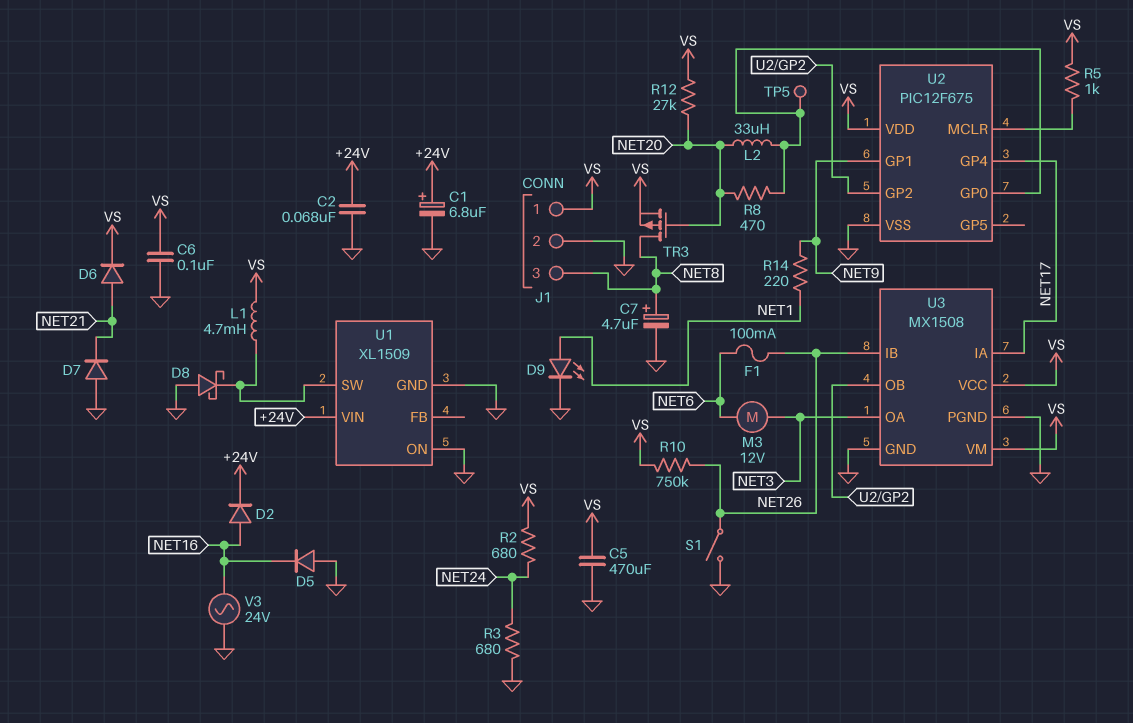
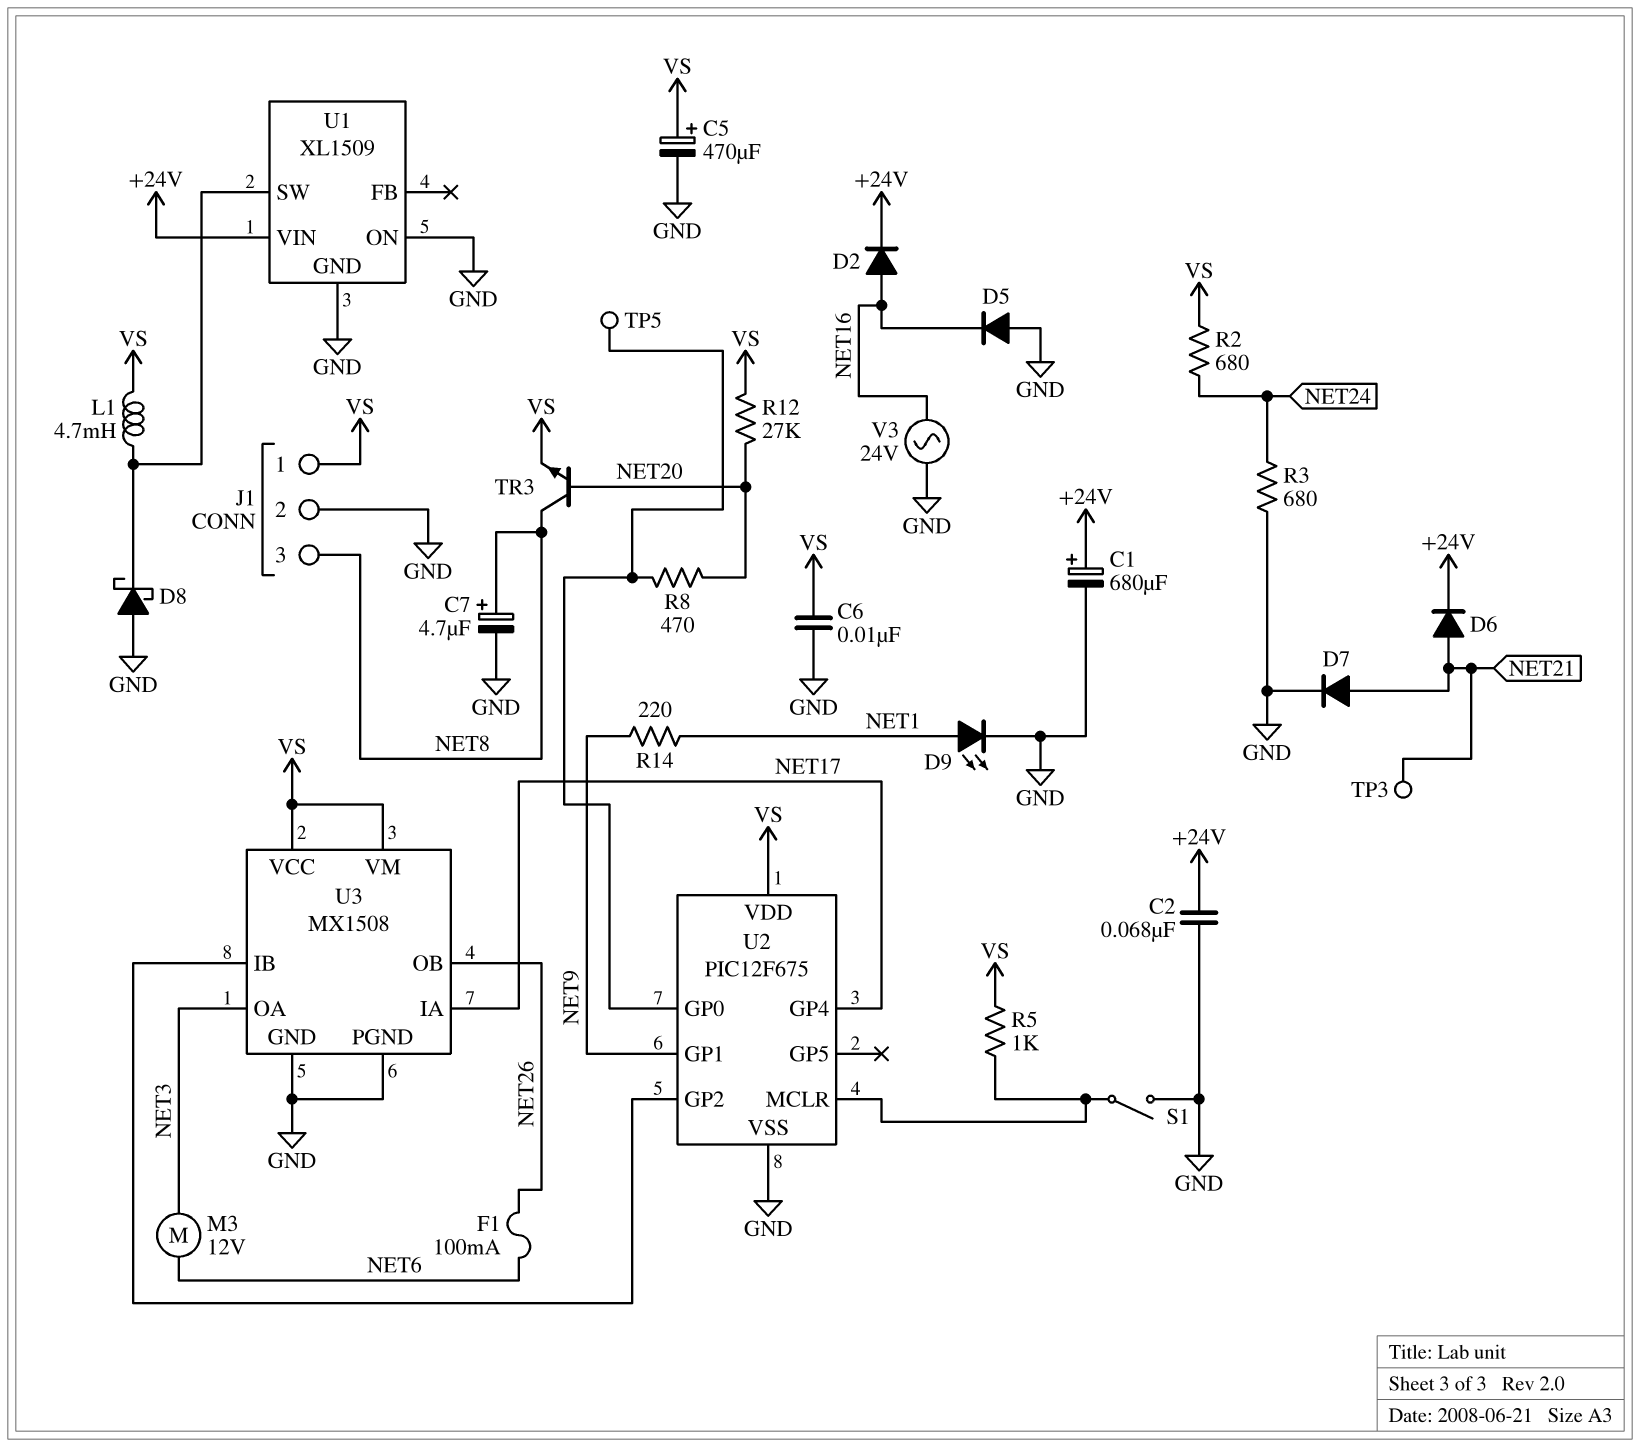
C1: 6.8uF (plus +24V, minus GND) -> 680uF (plus +24V, minus GND)
C5: 470uF (GND, VS) -> 470uF (plus VS, minus GND)
C6: 100nF (GND, VS) -> 10nF (GND, VS)
D6: diode (A NET21, K VS) -> diode (A NET21, K +24V)
D7: diode (A GND, K NET21) -> diode (A NET21, K GND)
L2: 33uH (NET20, U2/GP0) -> none
R10: 750k (NET26, VS) -> none
S1: switch (GND, NET26) -> switch (GND, U2/MCLR)
TP3: none -> test point (NET21)
TR3: PMOS (G NET20, D NET8, S VS) -> NPN (B NET20, C NET8, E VS)
U3 pin IB: NET26 -> U2/GP2
U3 pin OB: U2/GP2 -> NET26

